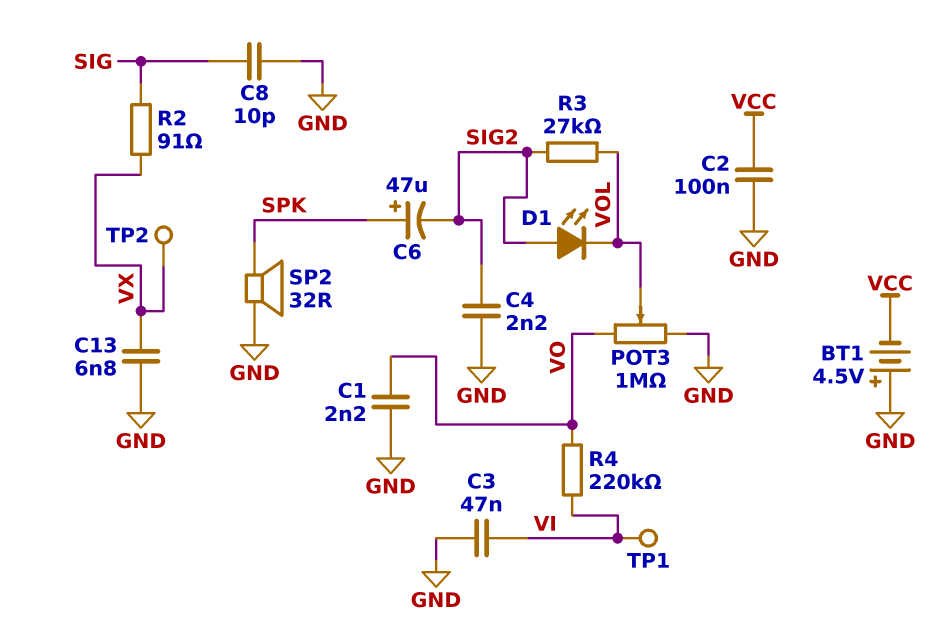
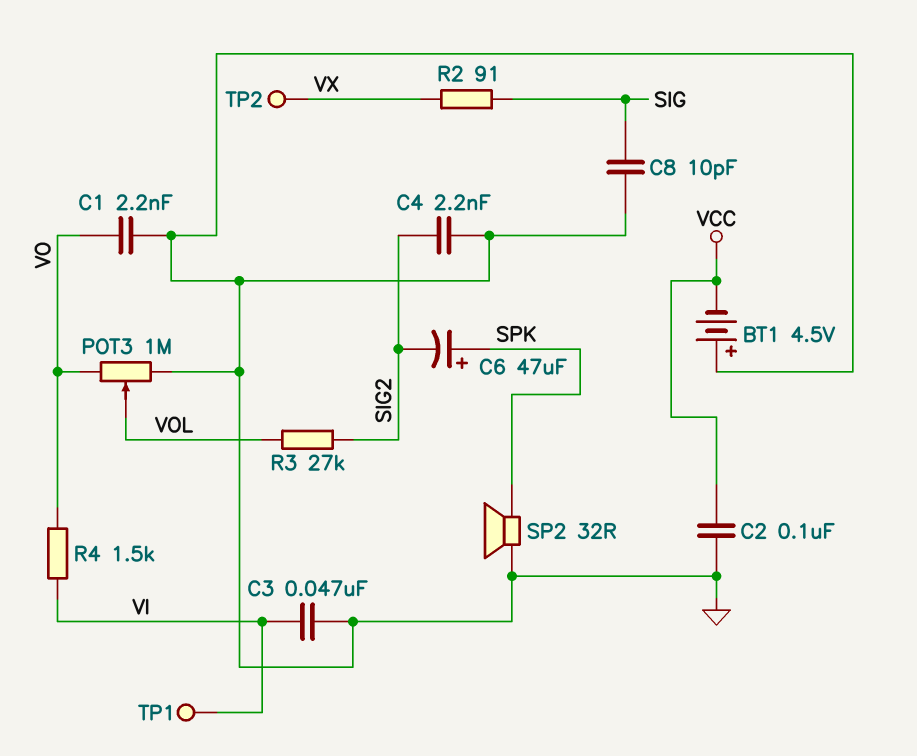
C13: 6.8nF (GND, VX) -> none
D1: LED (A SIG2, K VOL) -> none
R4: 220k (VI, VO) -> 1.5k (VI, VO)

